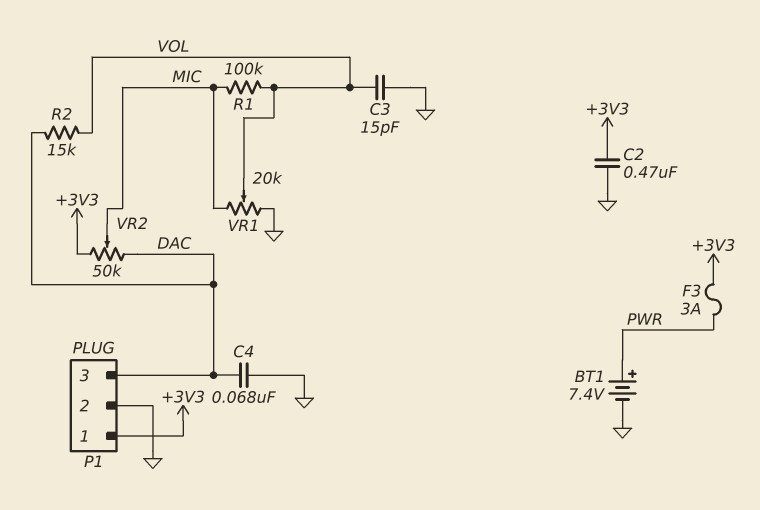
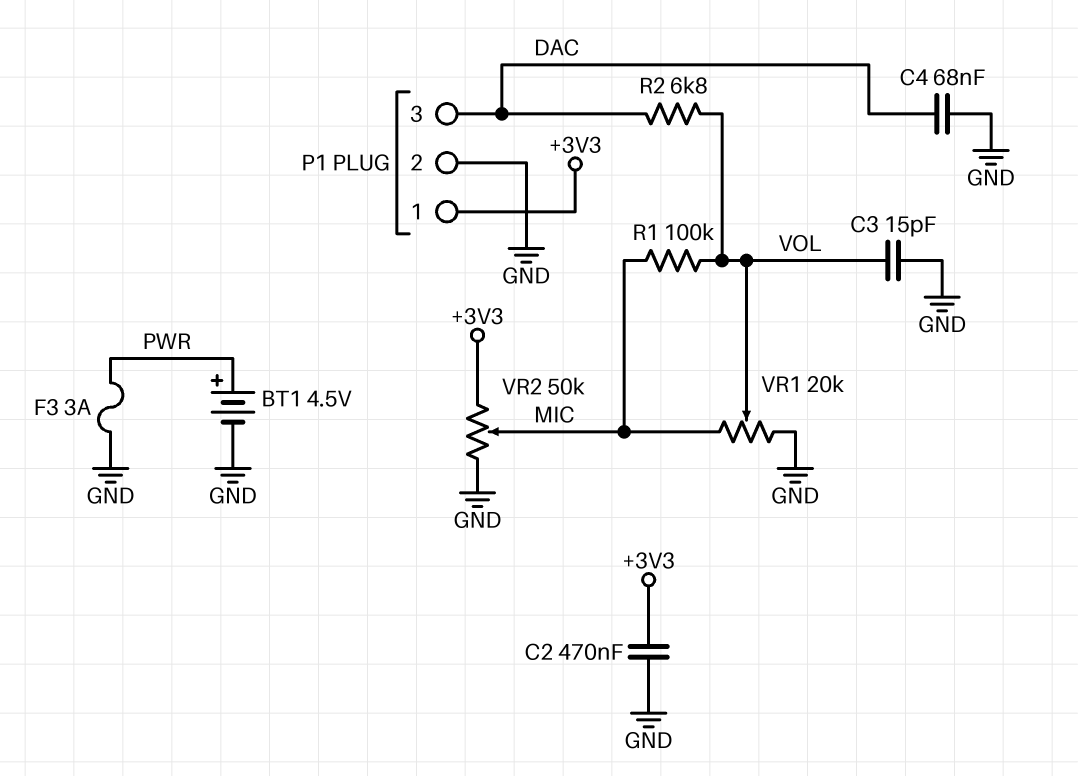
BT1: 7.4V (plus PWR, minus GND) -> 4.5V (plus PWR, minus GND)
F3: 3A (+3V3, PWR) -> 3A (GND, PWR)
R2: 15k (DAC, VOL) -> 6.8k (DAC, VOL)
VR2: 50k (+3V3, DAC, wiper MIC) -> 50k (+3V3, GND, wiper MIC)

